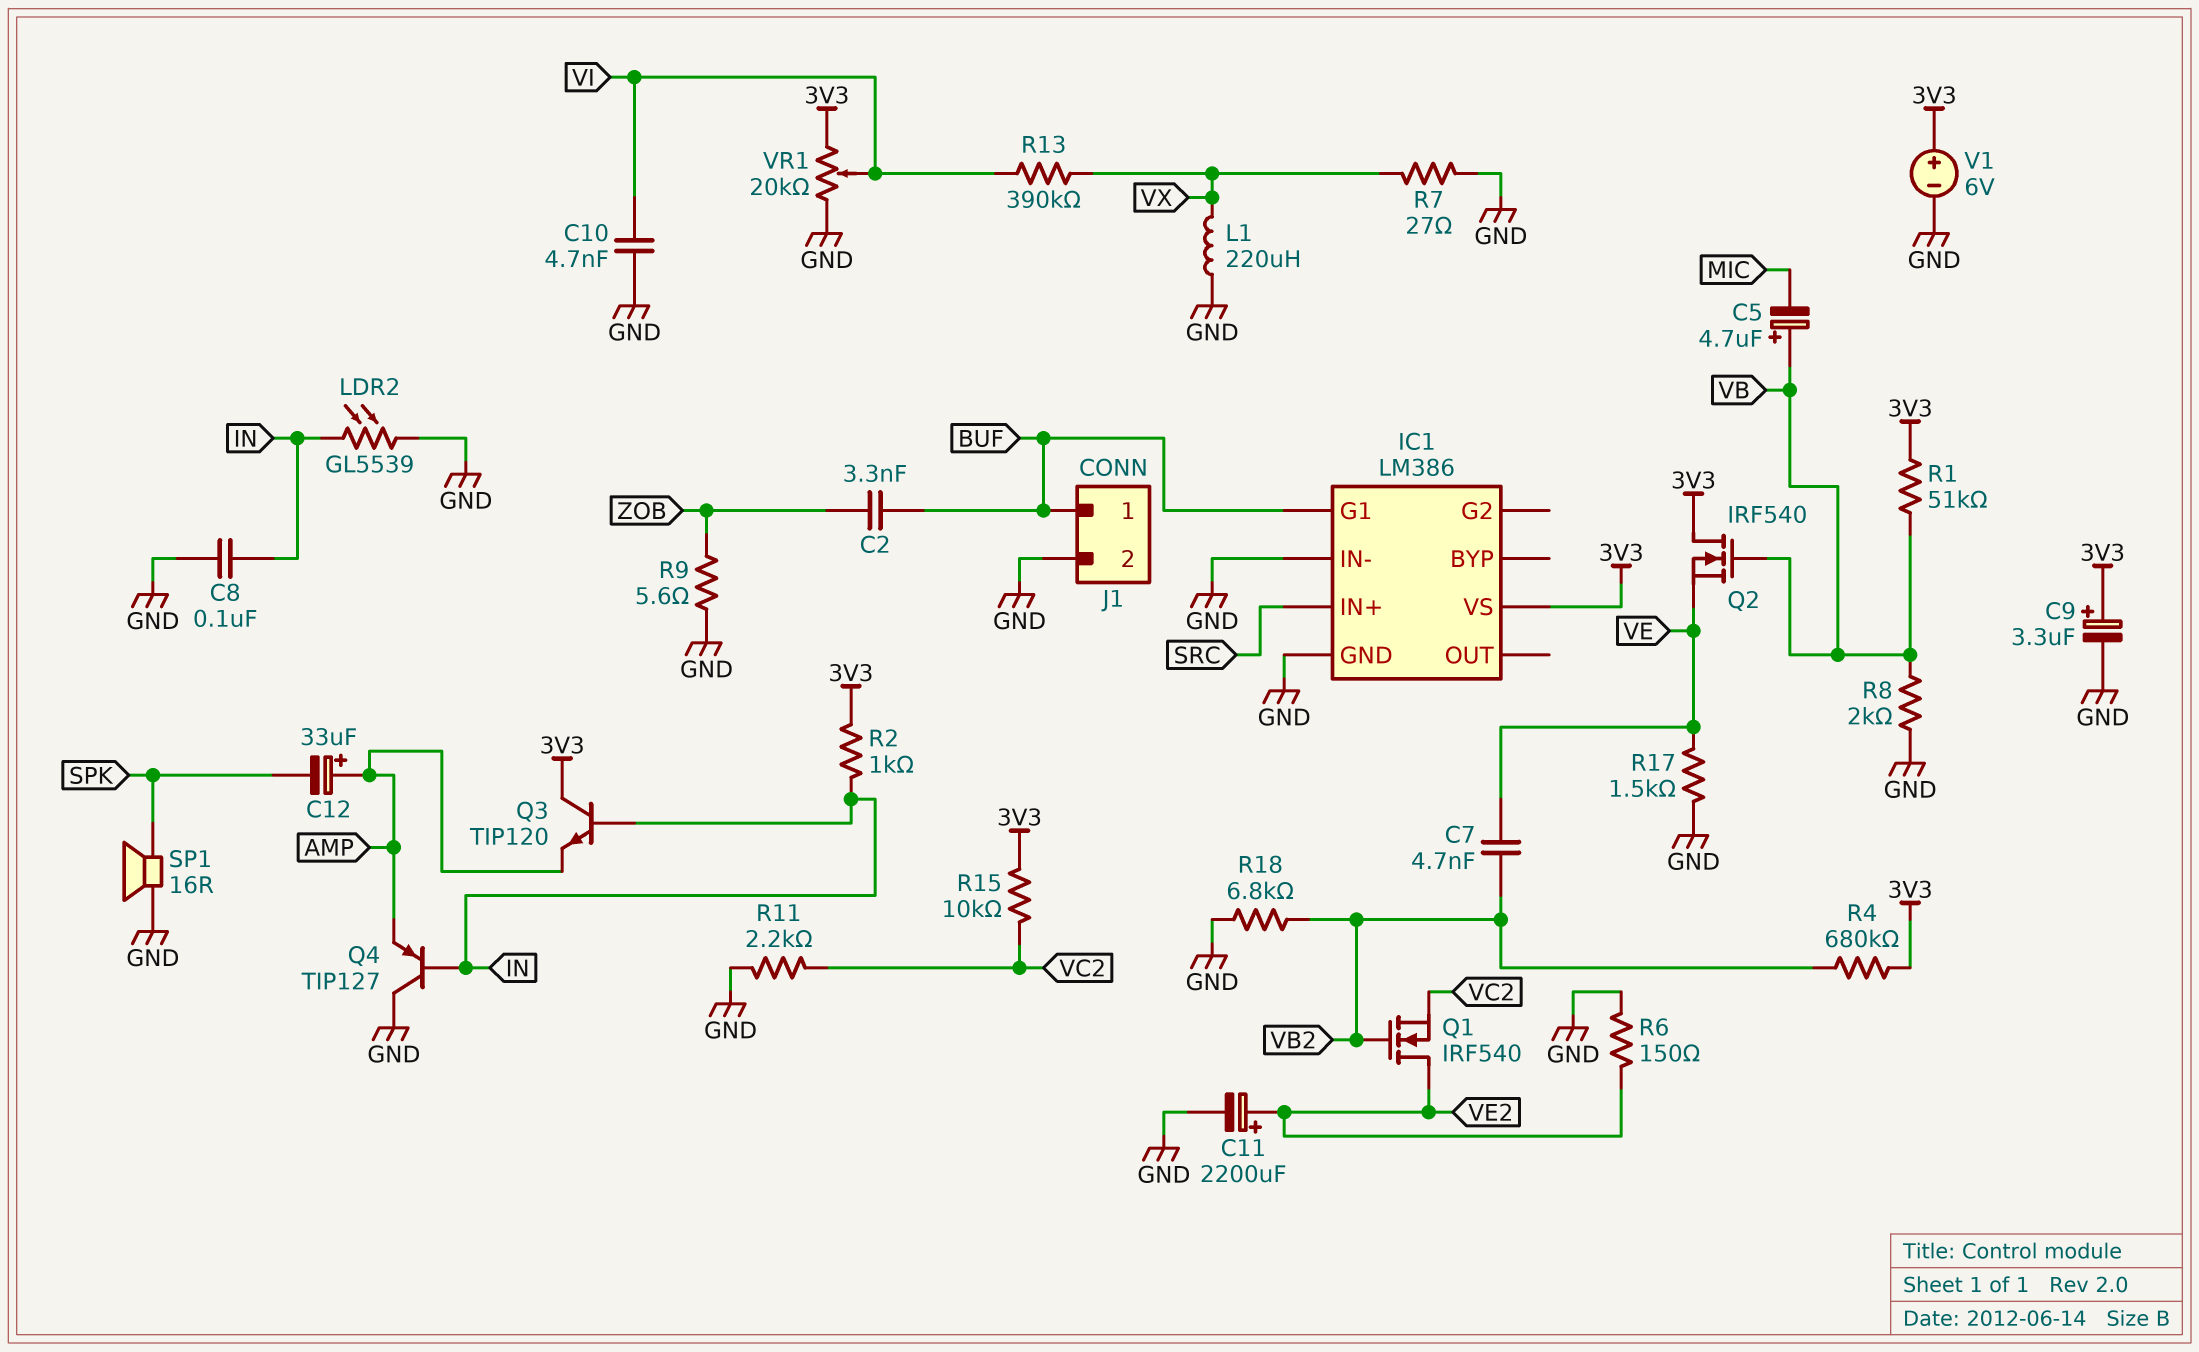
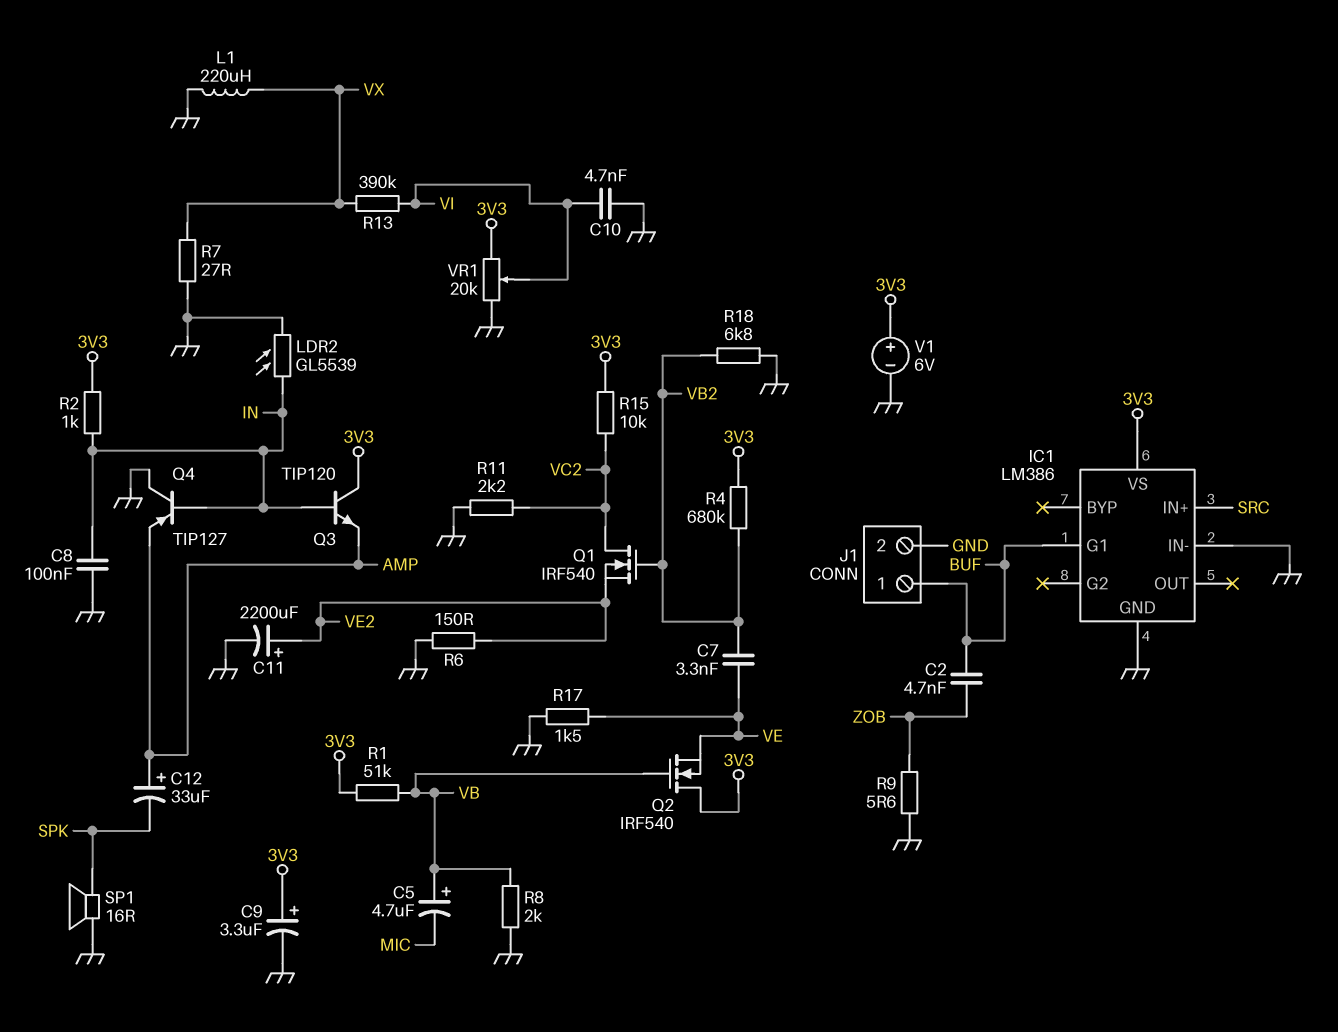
C2: 3.3nF (BUF, ZOB) -> 4.7nF (BUF, ZOB)
C7: 4.7nF (VB2, VE) -> 3.3nF (VB2, VE)
Q1: NMOS IRF540 (G VB2, D VE2, S VC2) -> NMOS IRF540 (G VB2, D VC2, S VE2)

